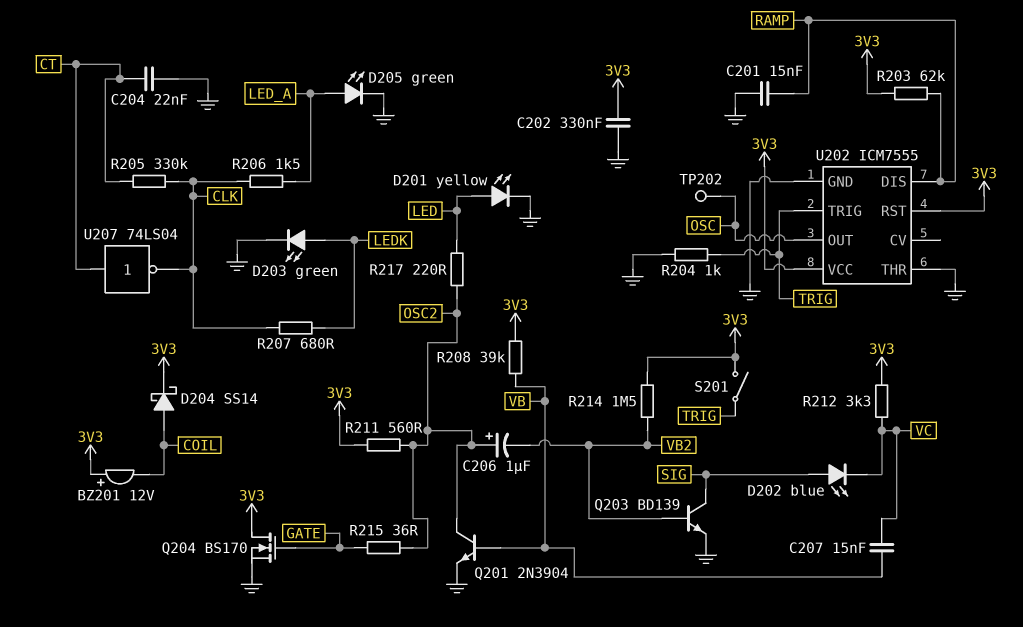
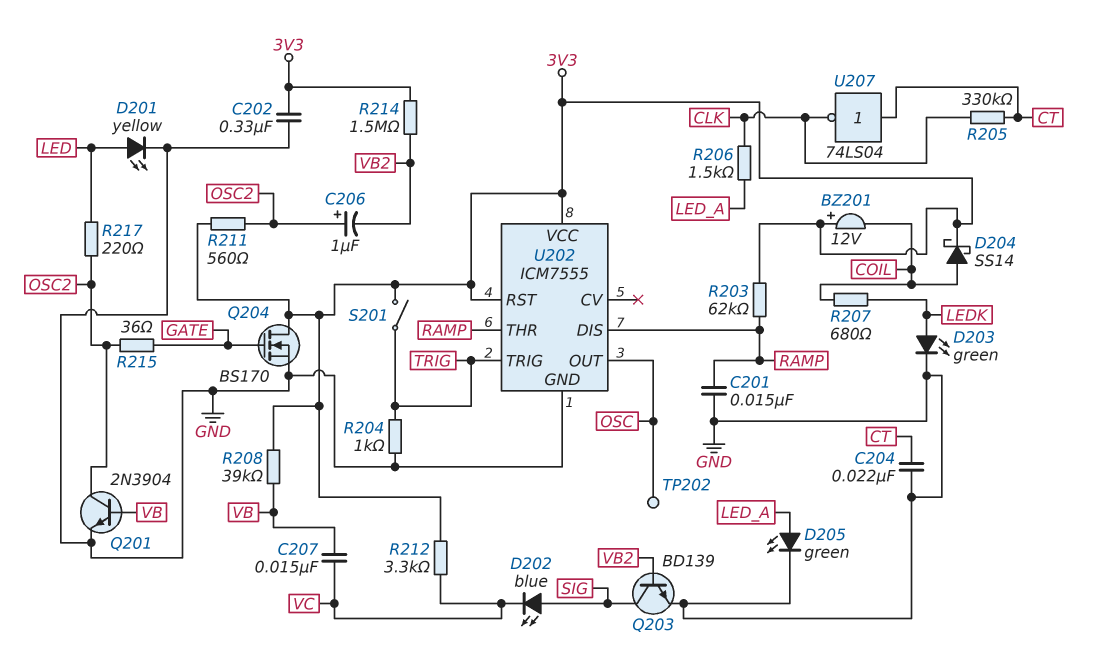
R207: 680 (CLK, LEDK) -> 680 (COIL, LEDK)
U202 pin THR: GND -> RAMP

